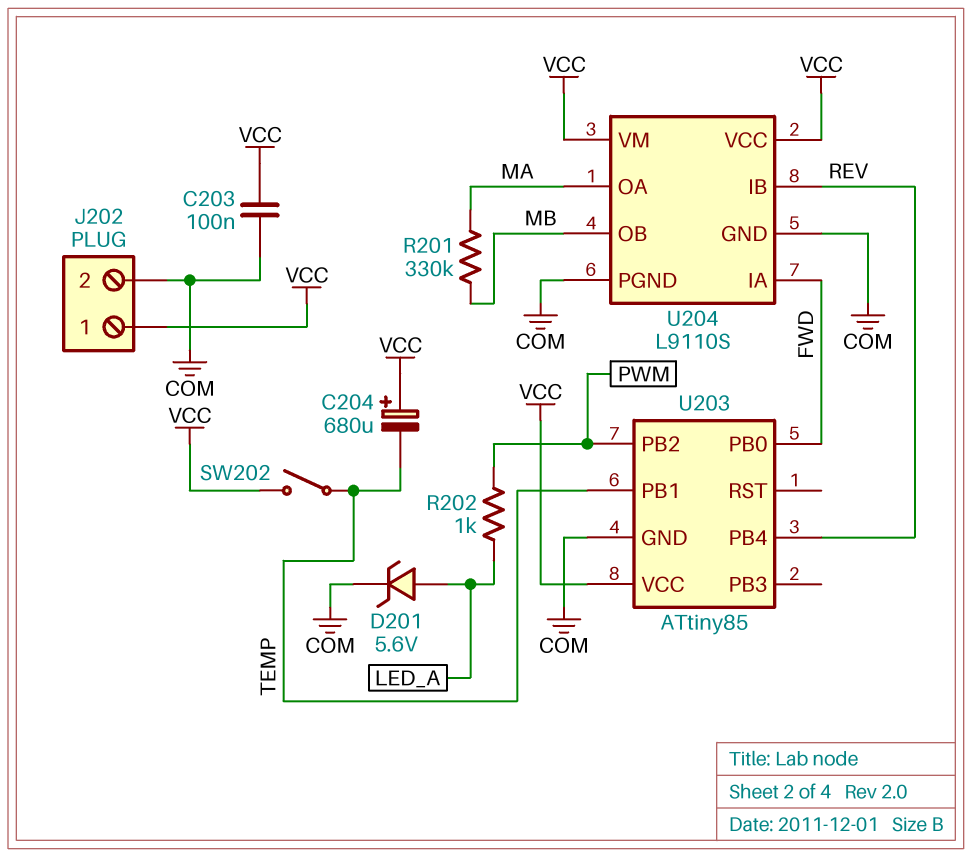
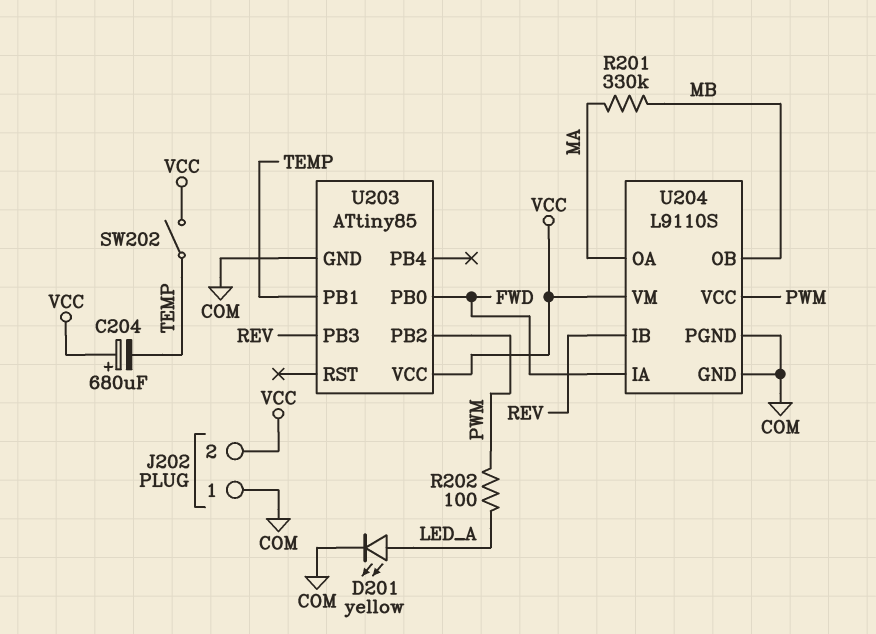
C203: 100nF (COM, VCC) -> none
D201: zener 5.6V (A LED_A, K COM) -> LED yellow (A LED_A, K COM)
J202 pin 1: VCC -> COM
J202 pin 2: COM -> VCC
R202: 1k (LED_A, PWM) -> 100 (LED_A, PWM)
U203 pin PB3: none -> REV
U203 pin PB4: REV -> none
U204 pin VCC: VCC -> PWM

